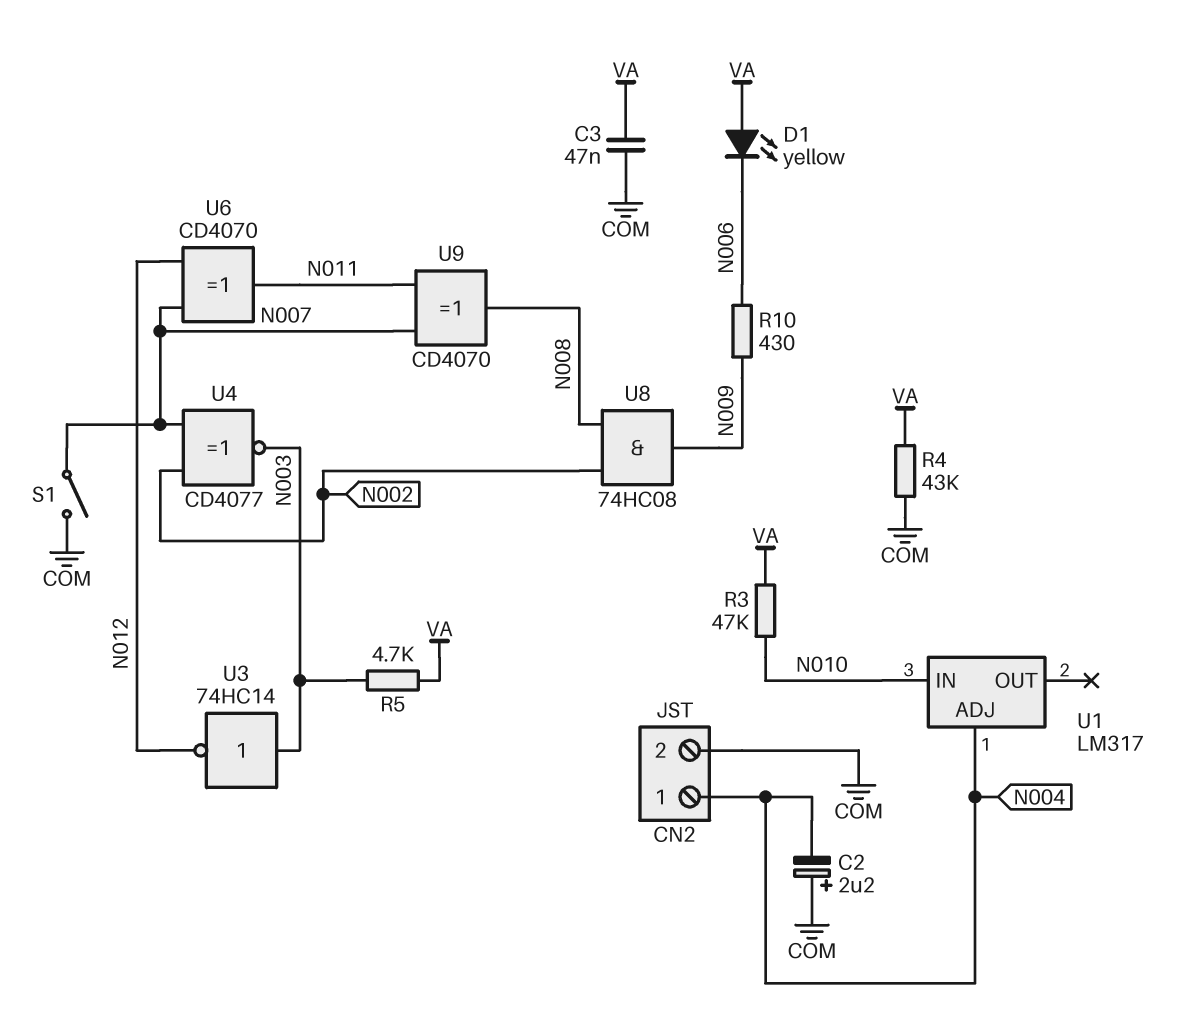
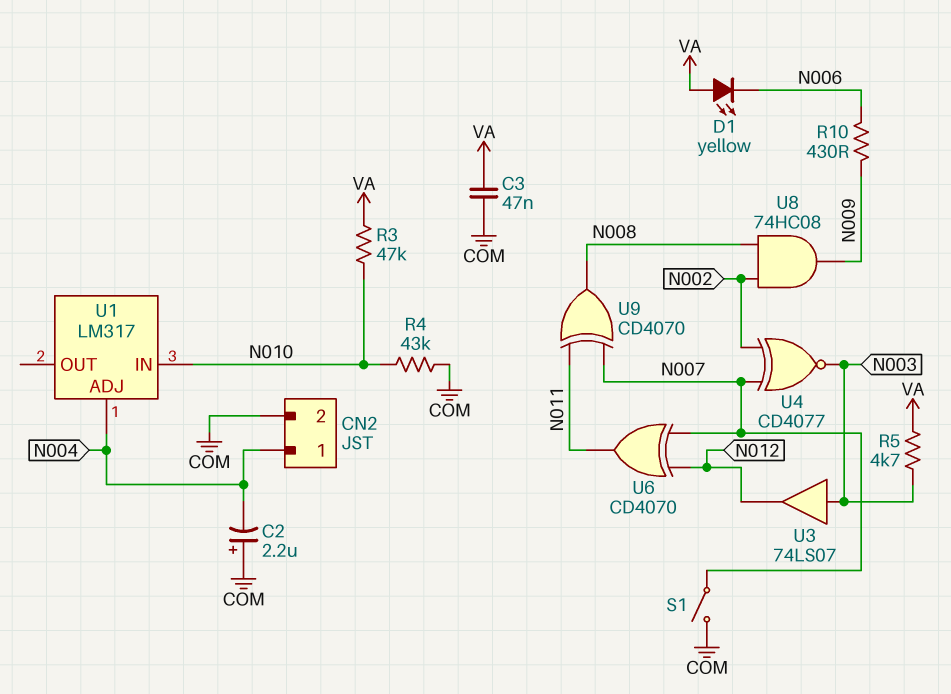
R4: 43k (COM, VA) -> 43k (COM, N010)
U3: NOT 74HC14 (in N003, out N012) -> buffer 74LS07 (in N003, out N012)

